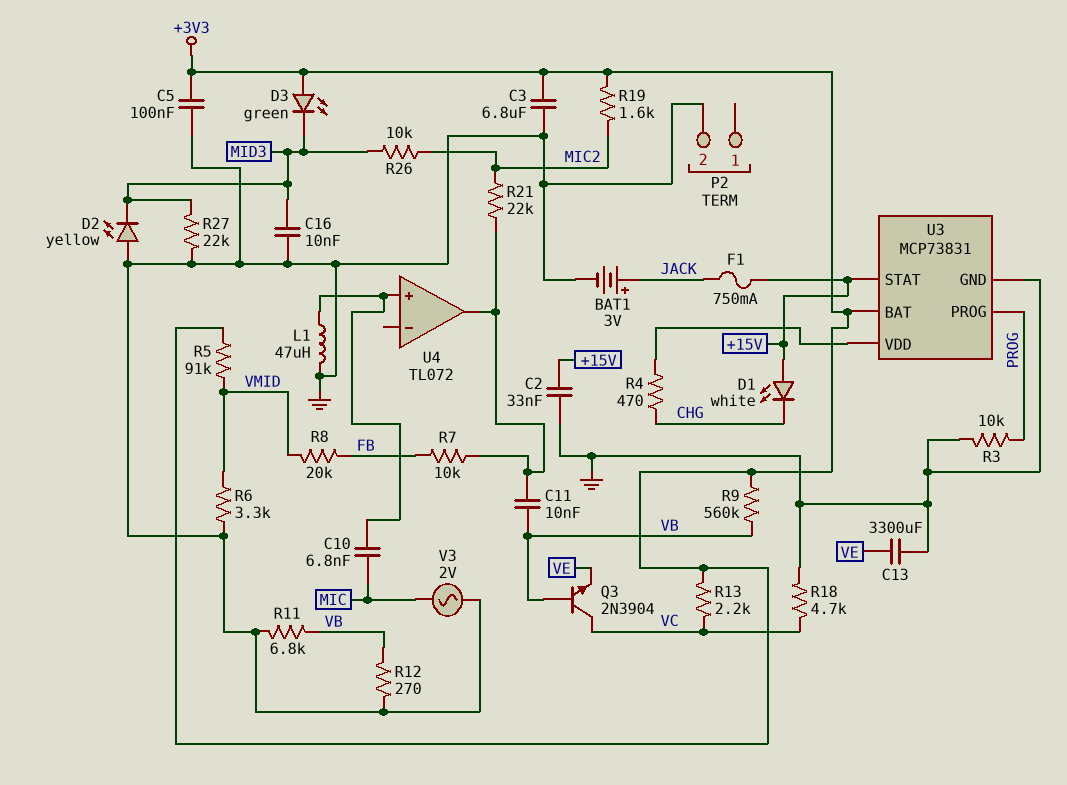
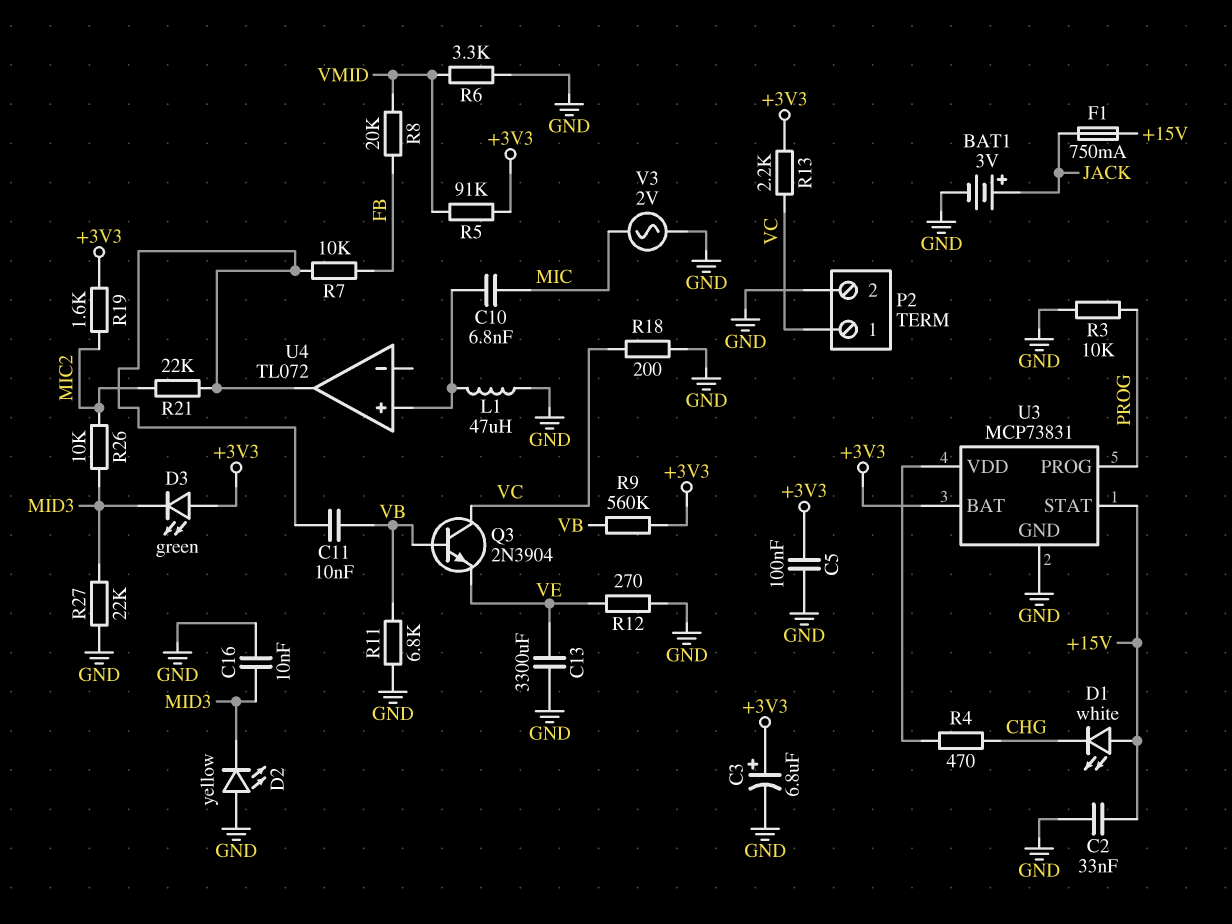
C3: 6.8uF (+3V3, GND) -> 6.8uF (plus +3V3, minus GND)
P2 pin 1: none -> VC
R12: 270 (GND, VB) -> 270 (GND, VE)
R18: 4.7k (GND, VC) -> 200 (GND, VC)

